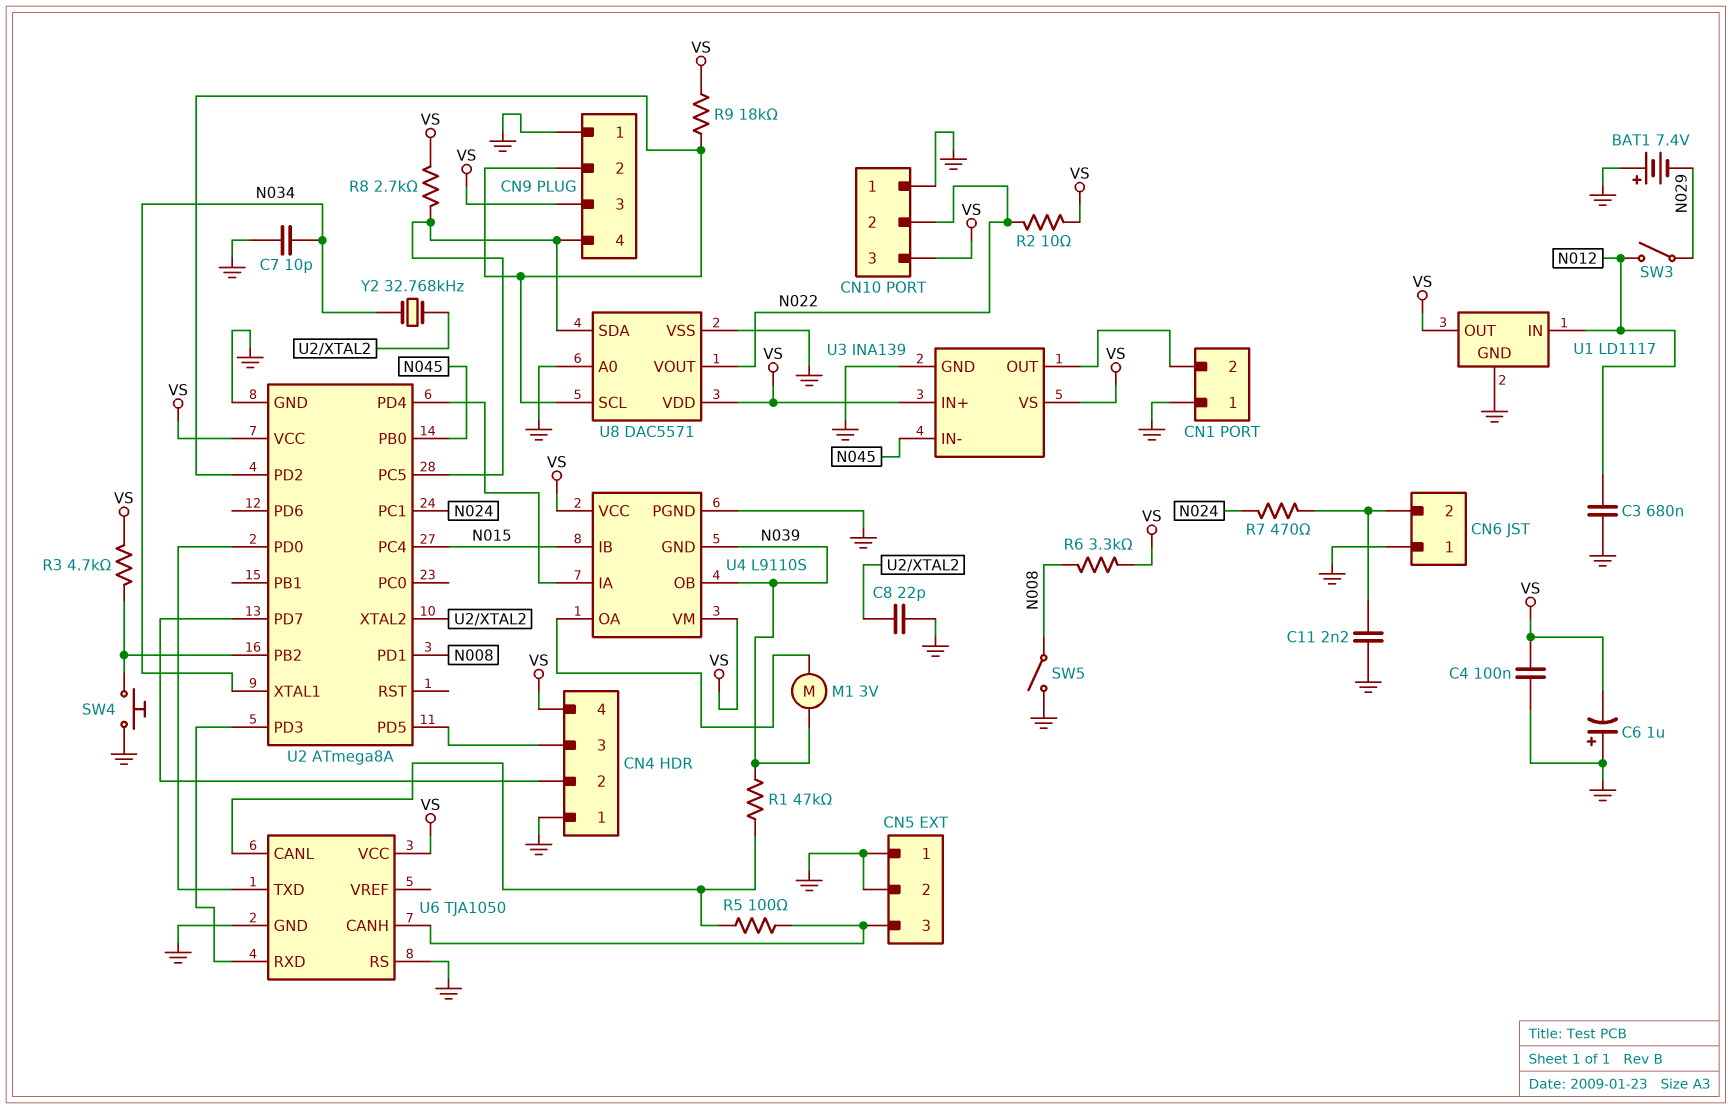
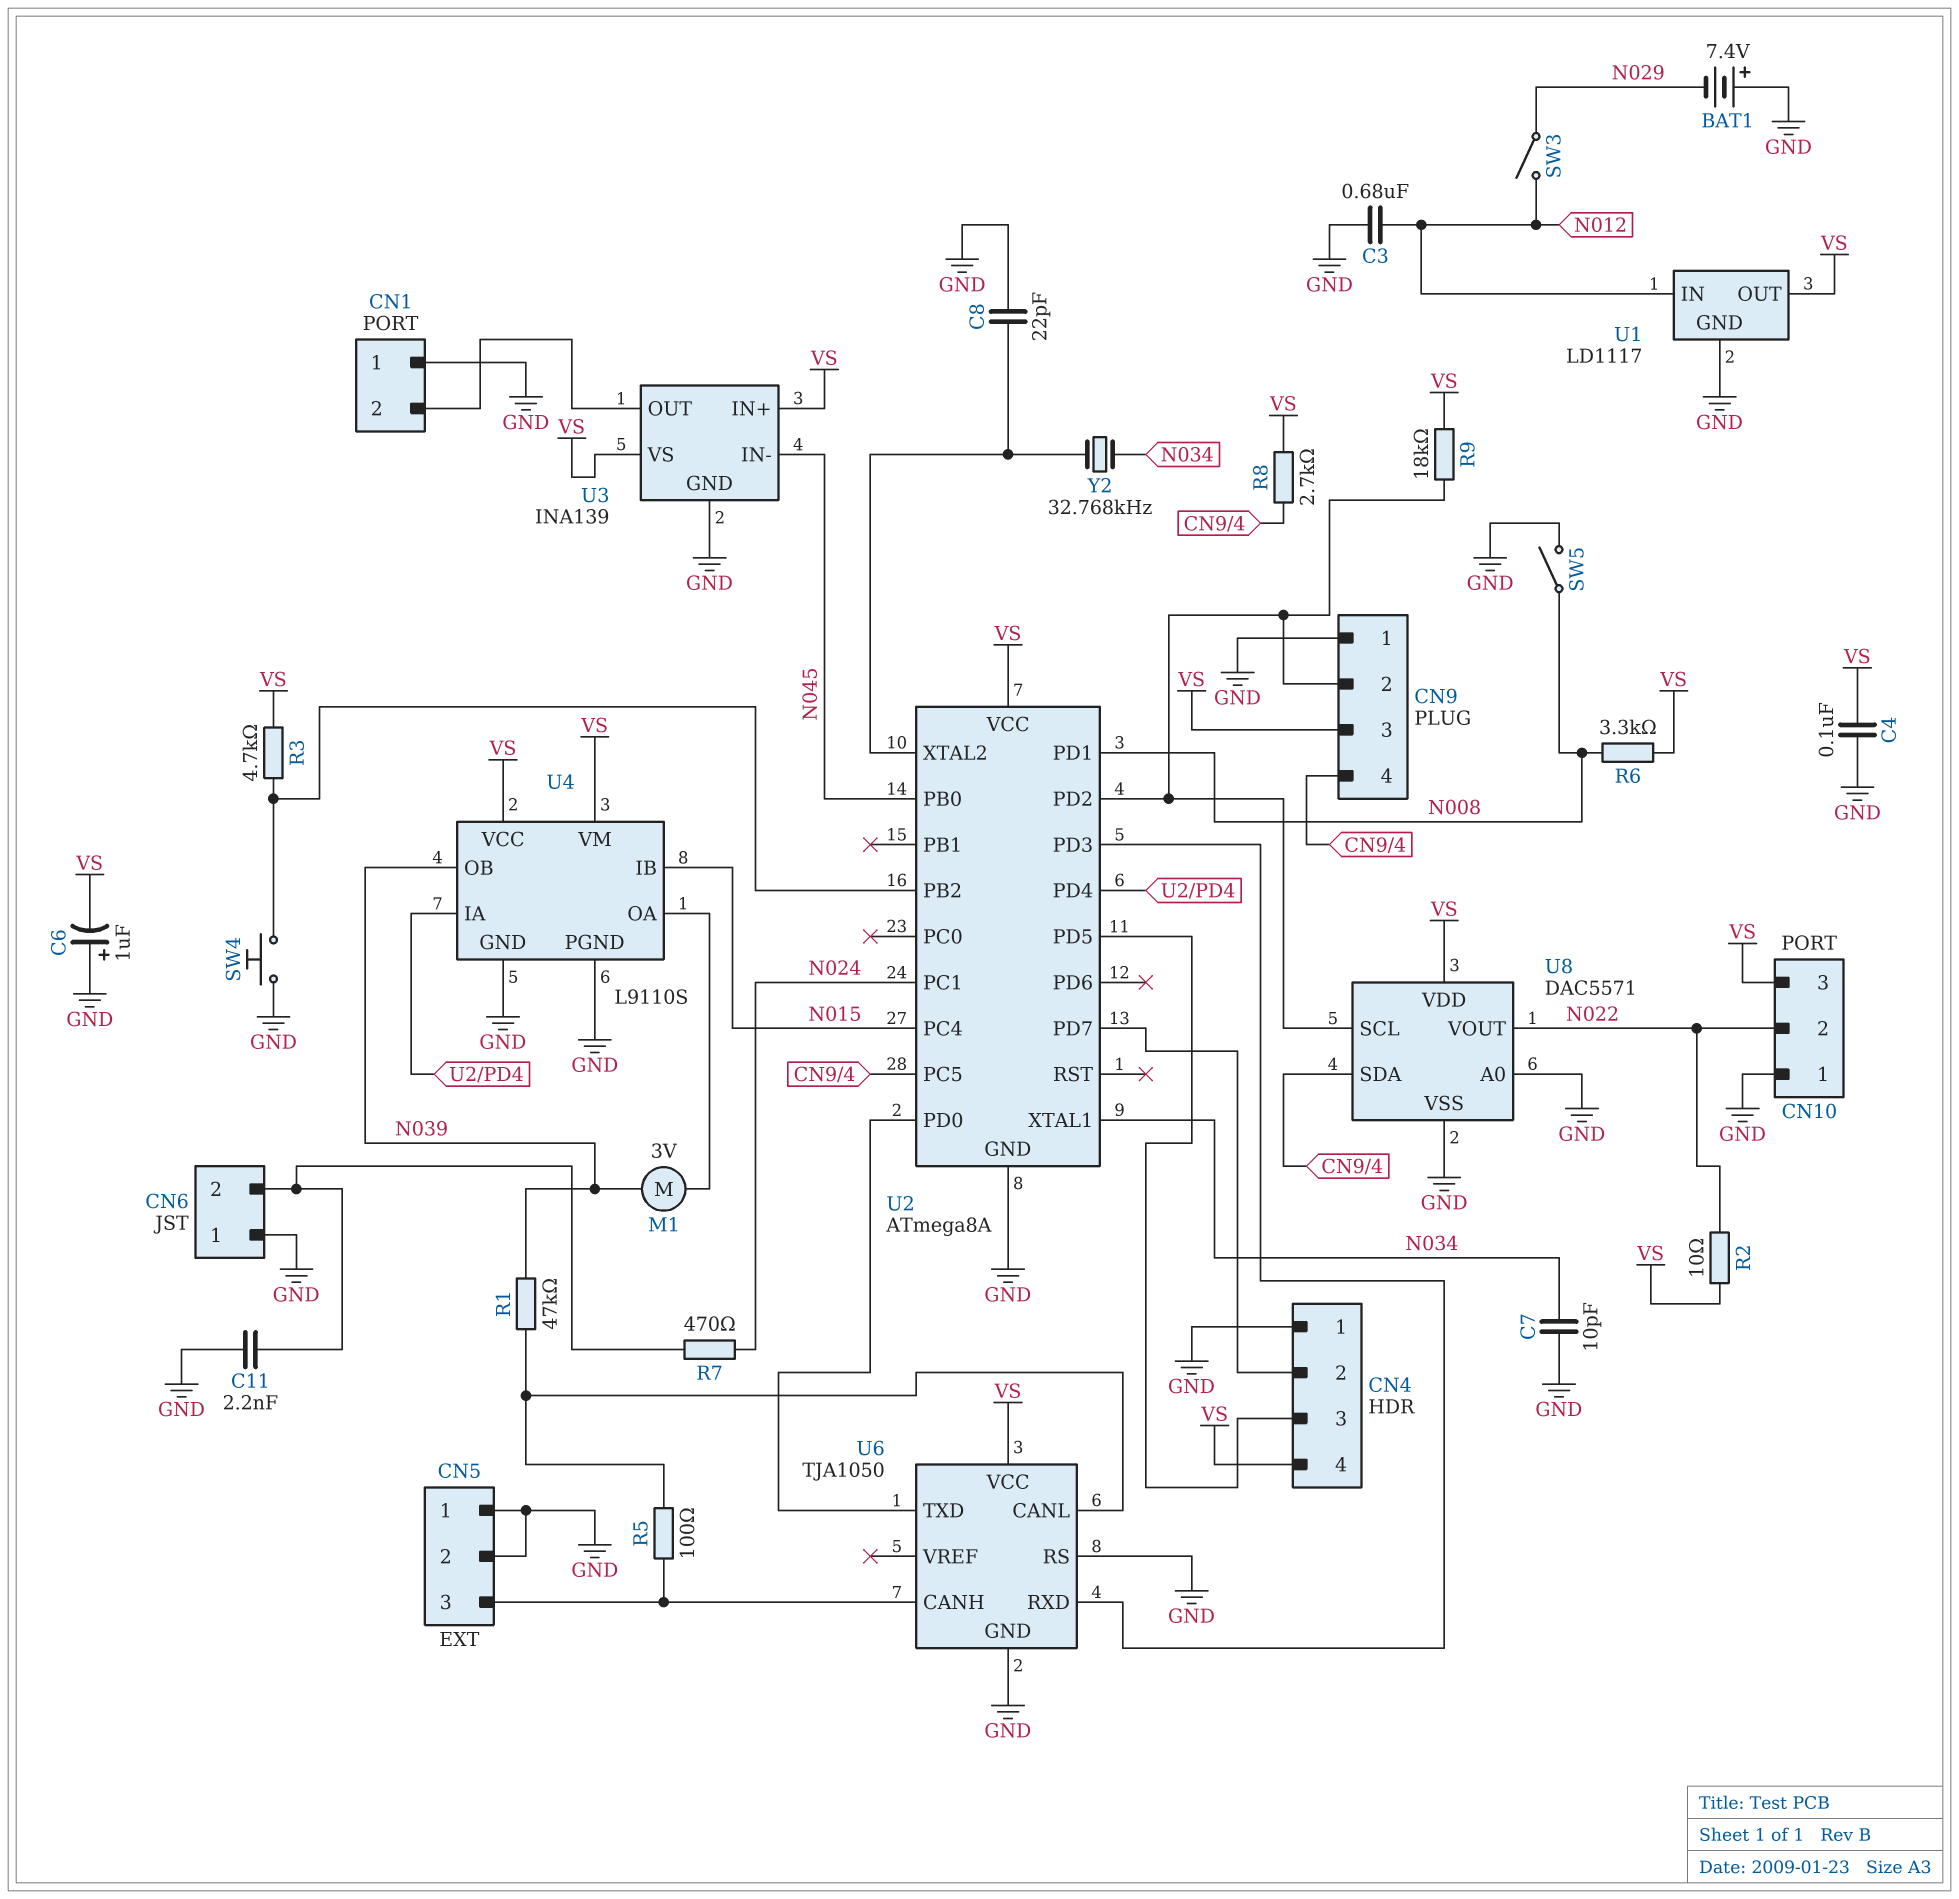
U4 pin GND: N039 -> GND

